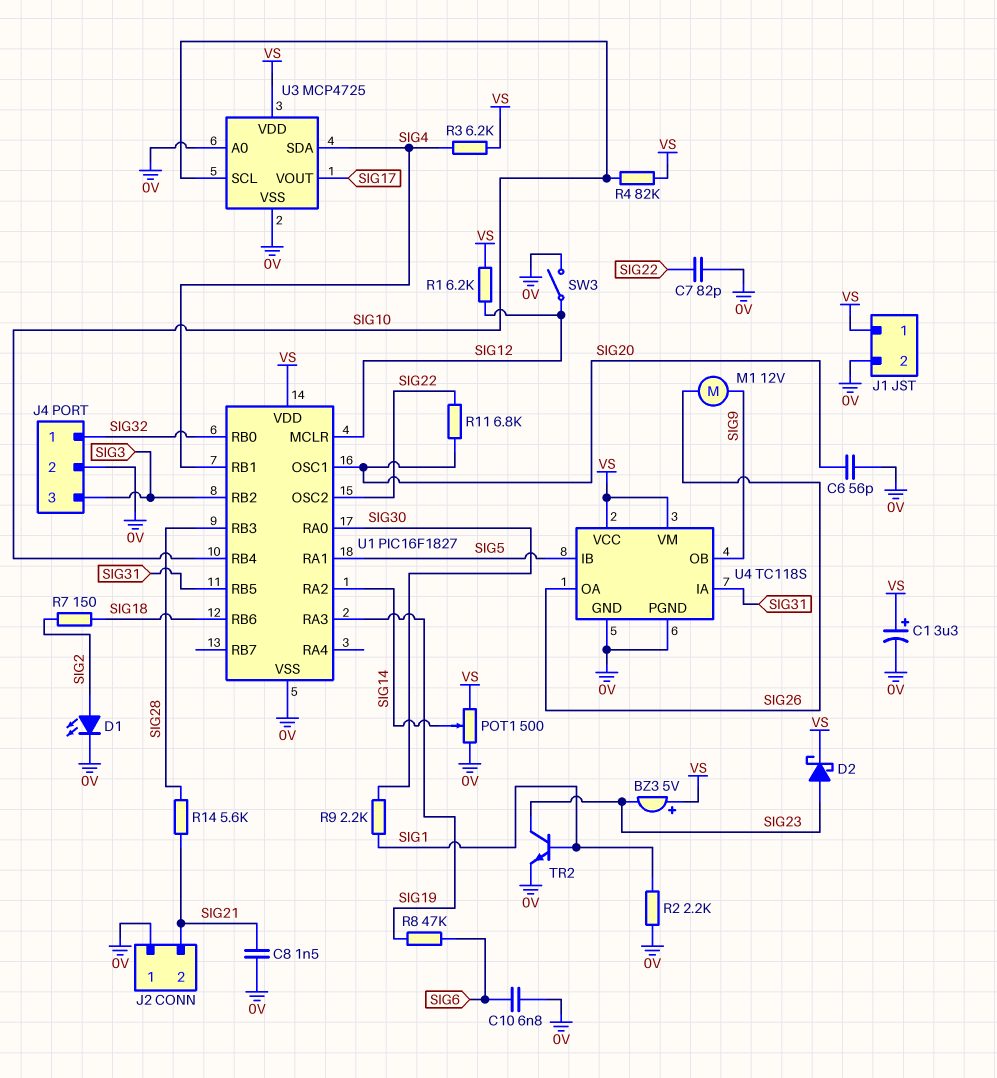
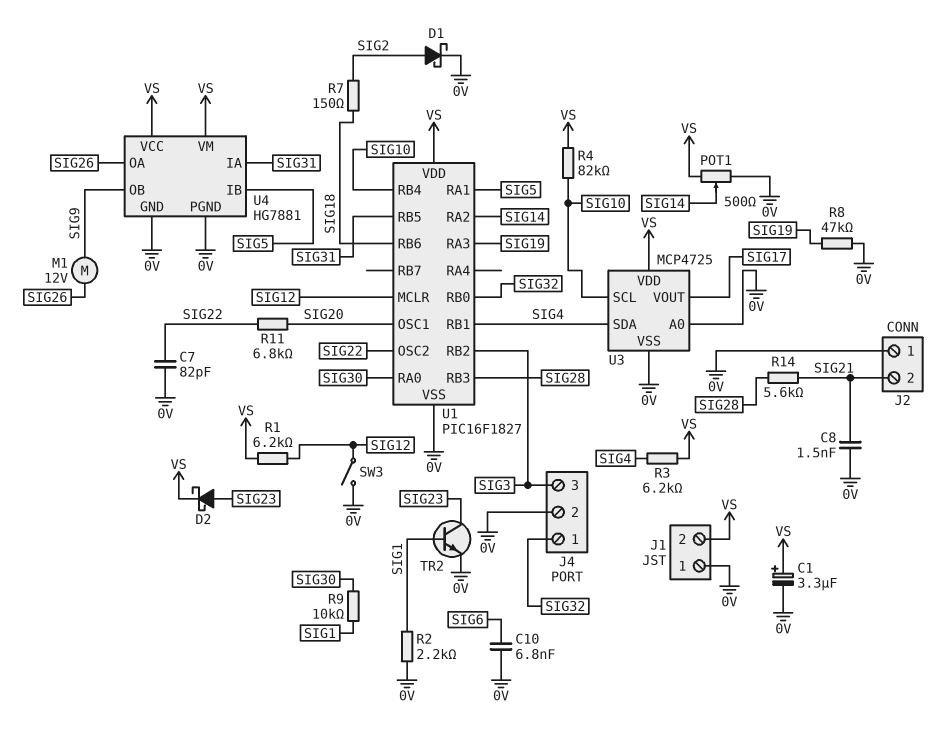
BZ3: buzzer 5V (plus VS, minus SIG23) -> none
C6: 56pF (0V, SIG20) -> none
D1: LED (A SIG2, K 0V) -> schottky (A SIG2, K 0V)
J1 pin 1: VS -> 0V
J1 pin 2: 0V -> VS
R8: 47k (SIG6, SIG19) -> 47k (0V, SIG19)
R9: 2.2k (SIG1, SIG30) -> 10k (SIG1, SIG30)
U4: TC118S -> HG7881

